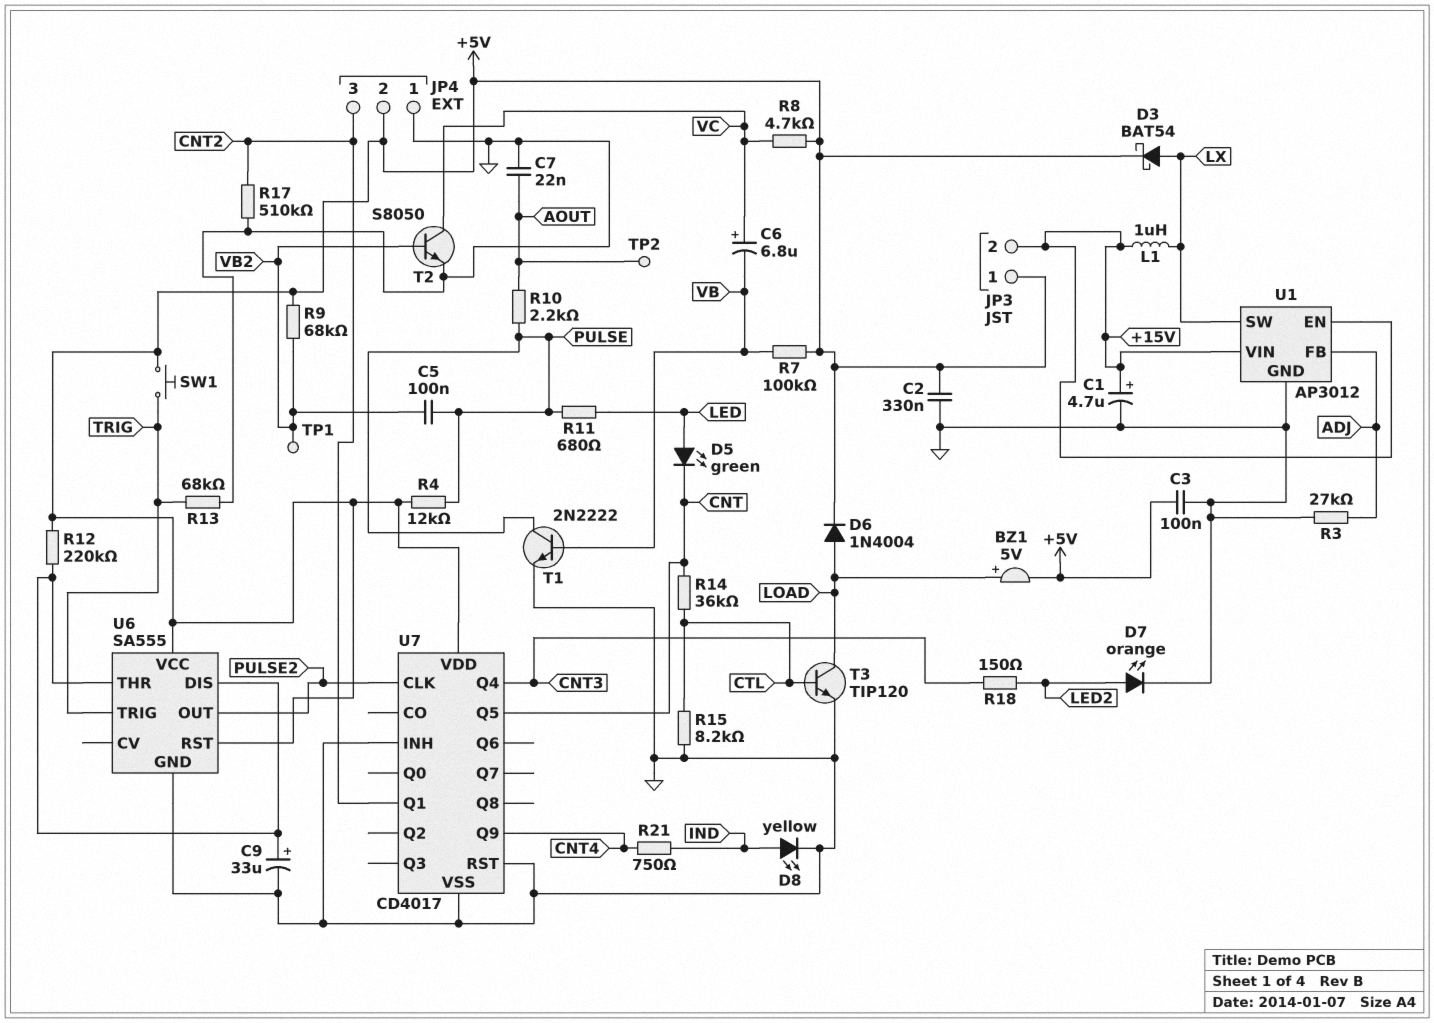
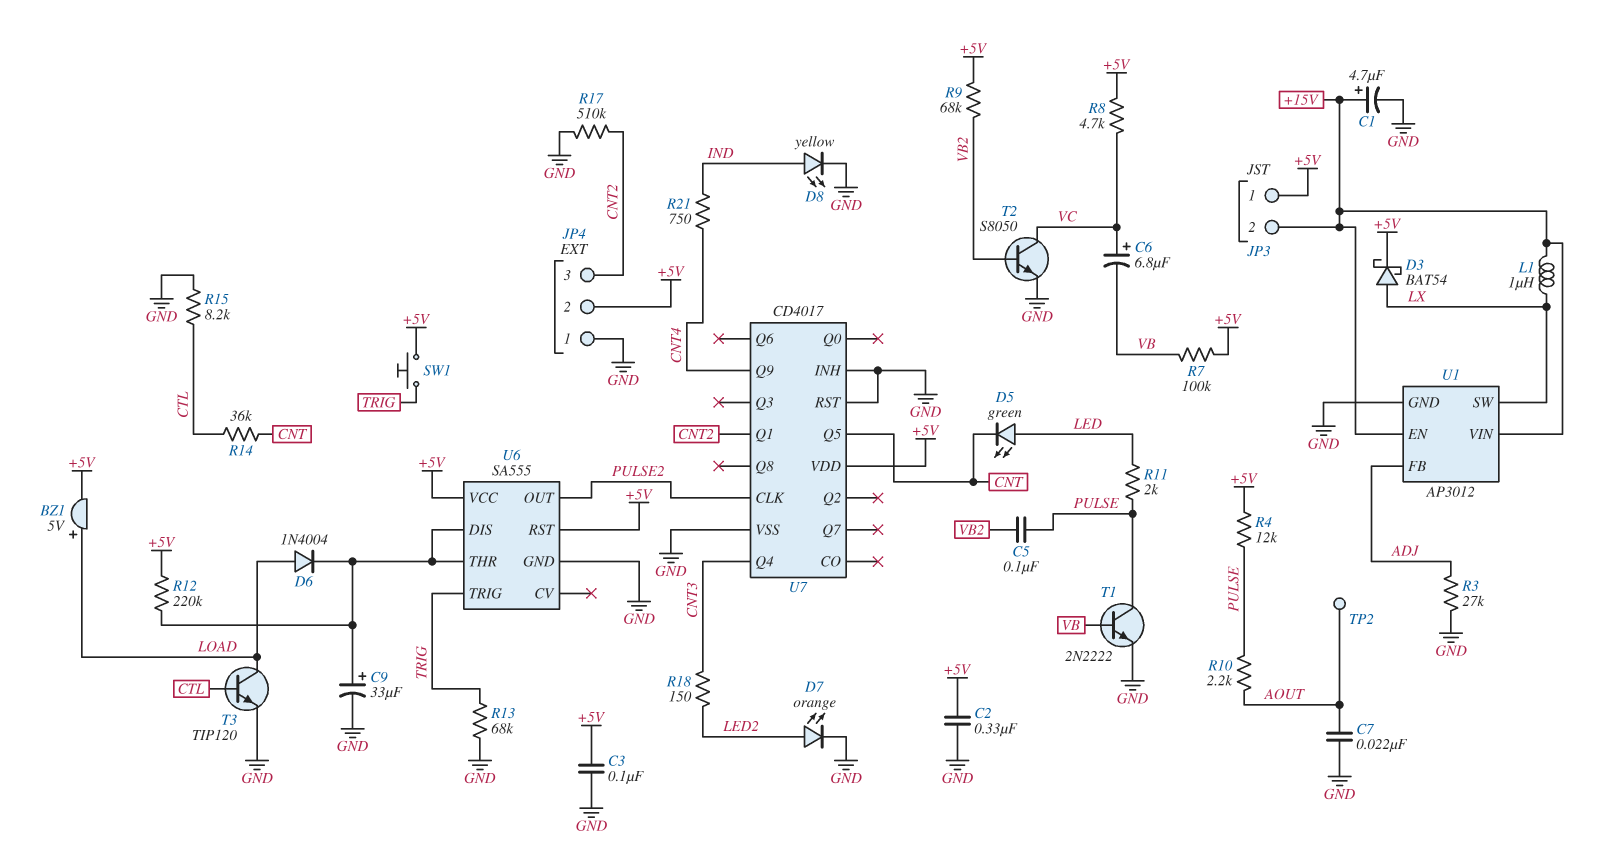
D6: diode 1N4004 (A LOAD, K +5V) -> diode 1N4004 (A LOAD, K U6/DIS)
R11: 680 (LED, PULSE) -> 2k (LED, PULSE)
TP1: test point (VB2) -> none

